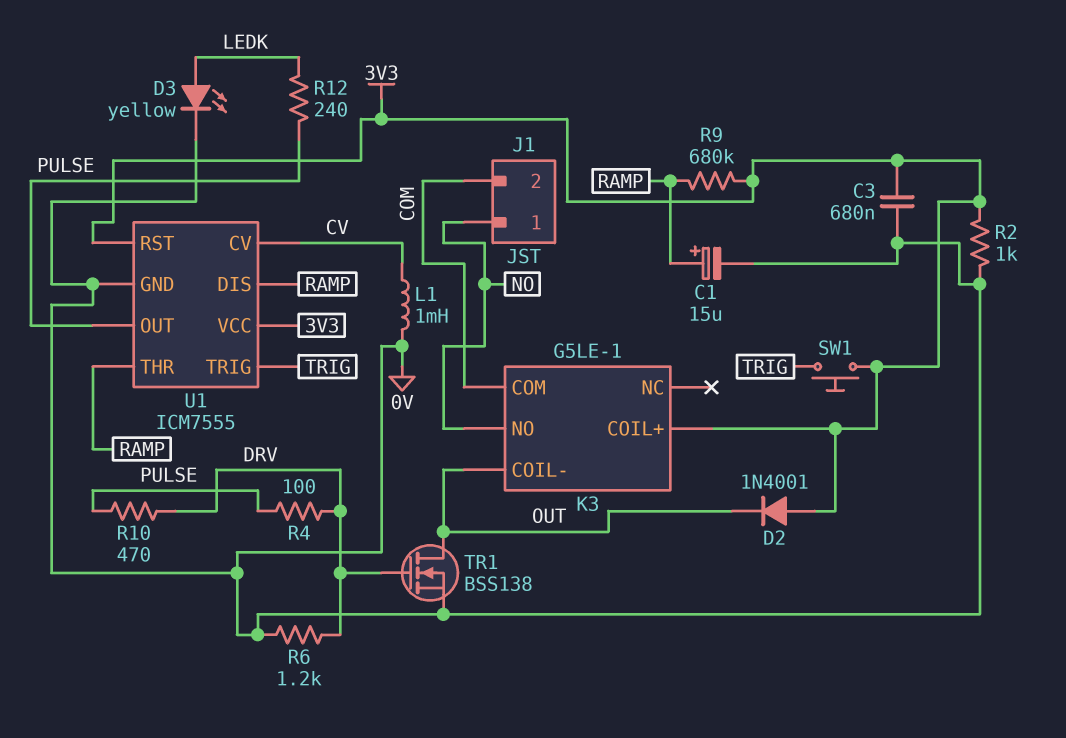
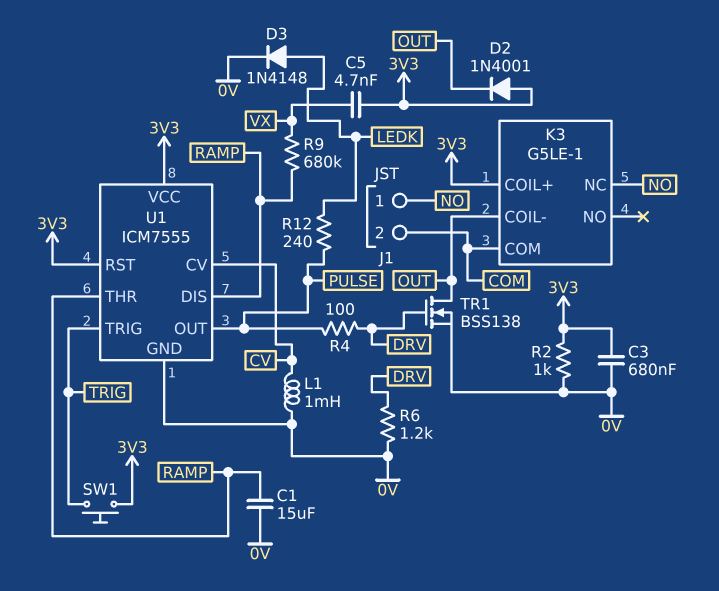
C1: 15uF (plus RAMP, minus 0V) -> 15uF (0V, RAMP)
C5: none -> 4.7nF (3V3, VX)
D3: LED yellow (A LEDK, K 0V) -> diode 1N4148 (A LEDK, K 0V)
K3 pin NC: none -> NO
K3 pin NO: NO -> none
R9: 680k (3V3, RAMP) -> 680k (RAMP, VX)
R10: 470 (DRV, PULSE) -> none

